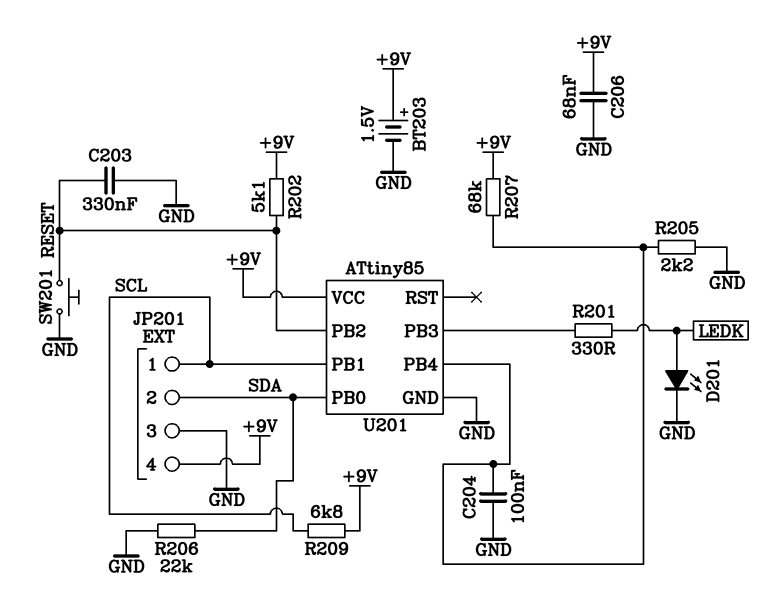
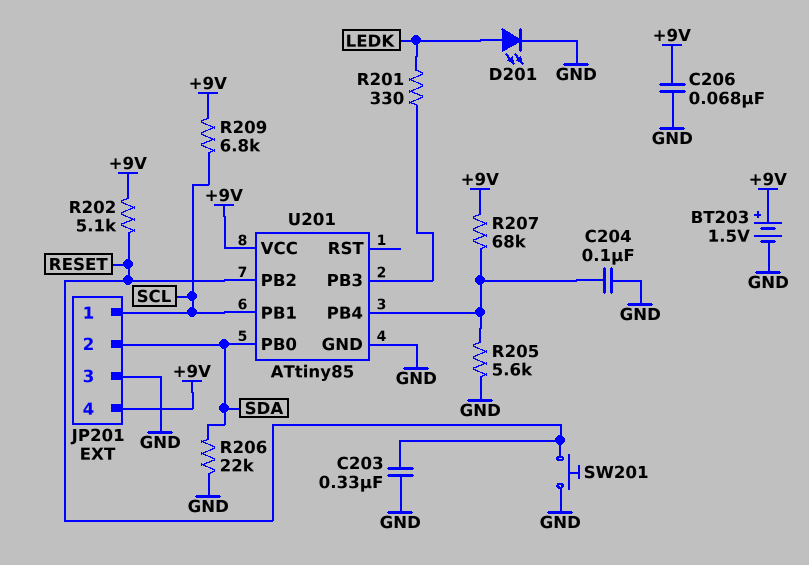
R205: 2.2k (GND, U201/PB4) -> 5.6k (GND, U201/PB4)

